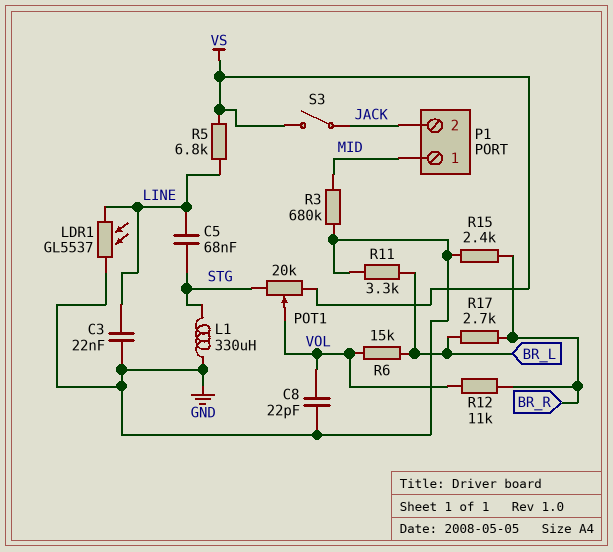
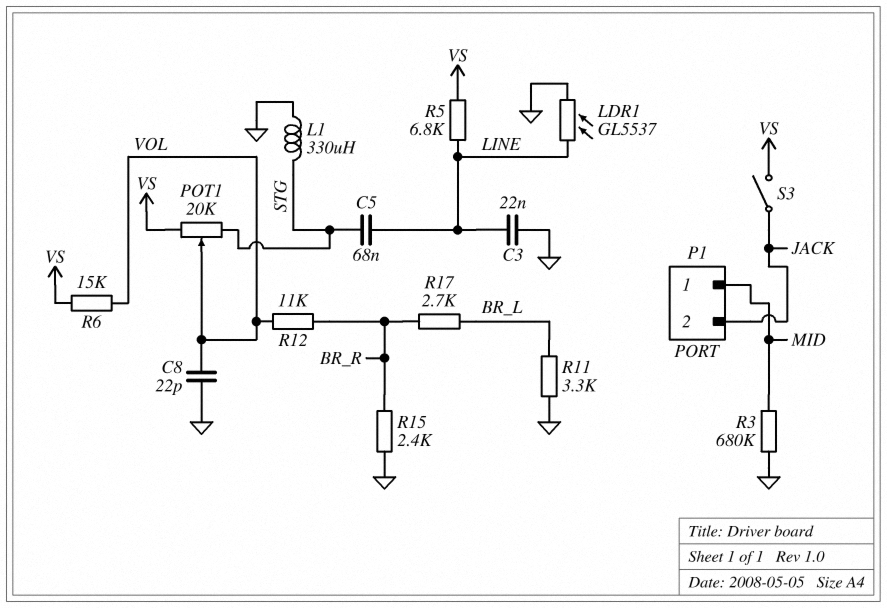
R6: 15k (BR_L, VOL) -> 15k (VOL, VS)

